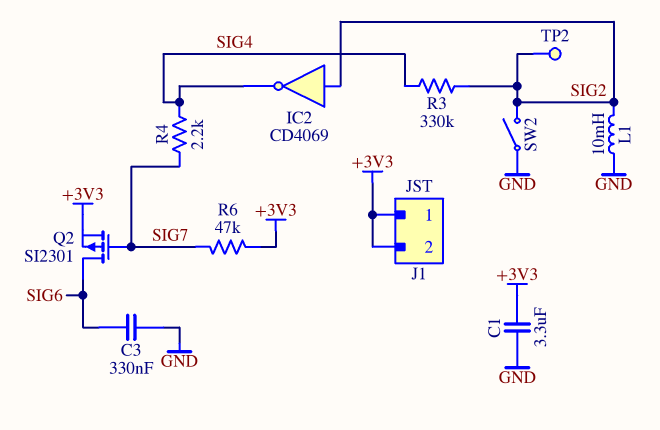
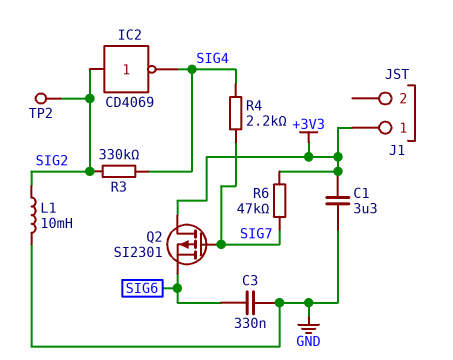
J1 pin 2: +3V3 -> none
Q2: PMOS SI2301 (G SIG7, D SIG6, S +3V3) -> PMOS SI2301 (G SIG7, D +3V3, S SIG6)
SW2: switch (GND, SIG2) -> none

